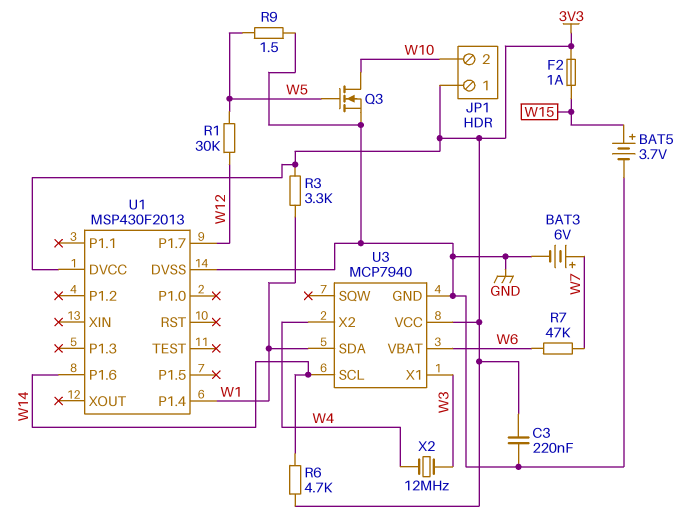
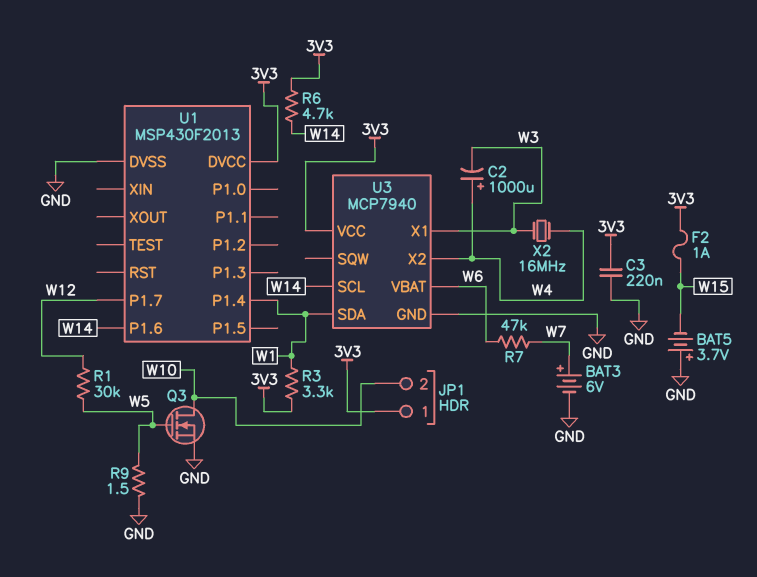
BAT5: 3.7V (plus W15, minus GND) -> 3.7V (plus GND, minus W15)
C2: none -> 1000uF (plus W4, minus W3)
X2: 12MHz (W3, W4) -> 16MHz (W3, W4)

